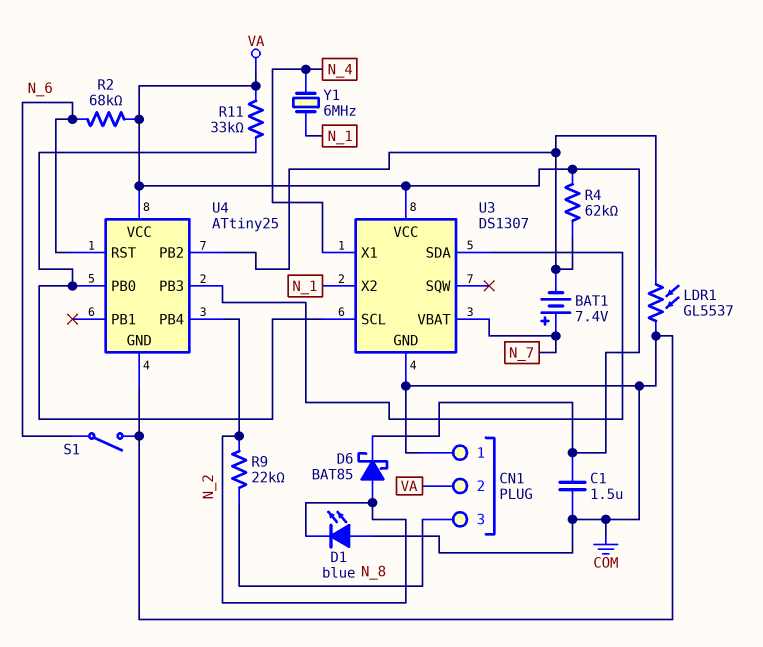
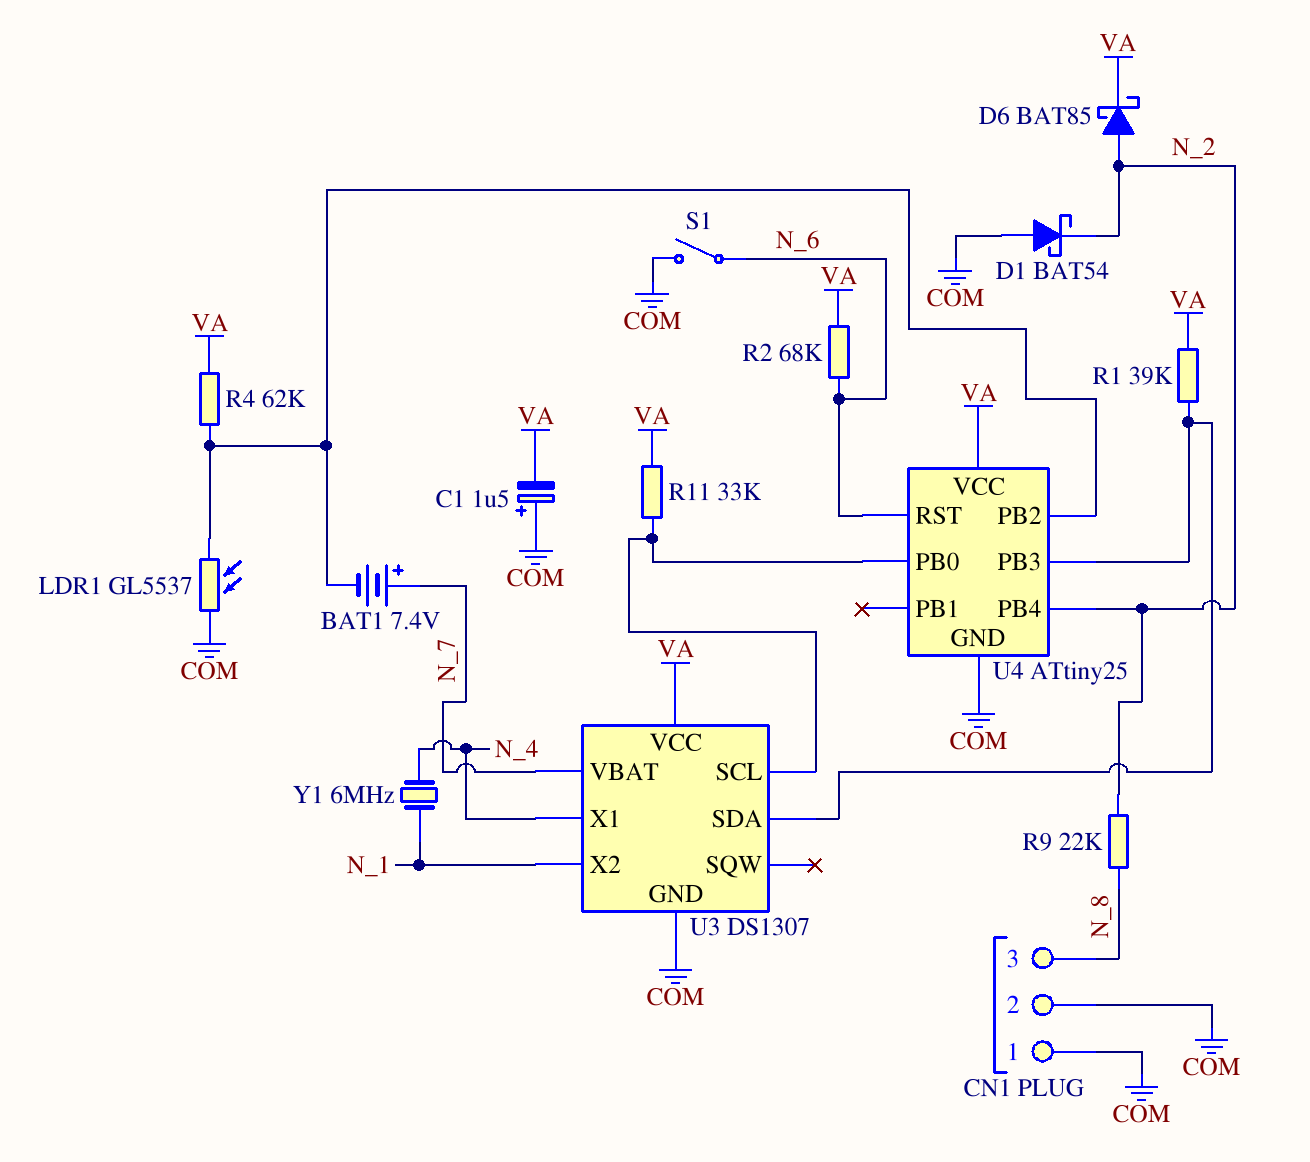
C1: 1.5uF (COM, VA) -> 1.5uF (plus COM, minus VA)
CN1 pin 2: VA -> COM
D1: LED blue (A COM, K N_2) -> schottky BAT54 (A COM, K N_2)
R1: none -> 39k (U3/SDA, VA)

